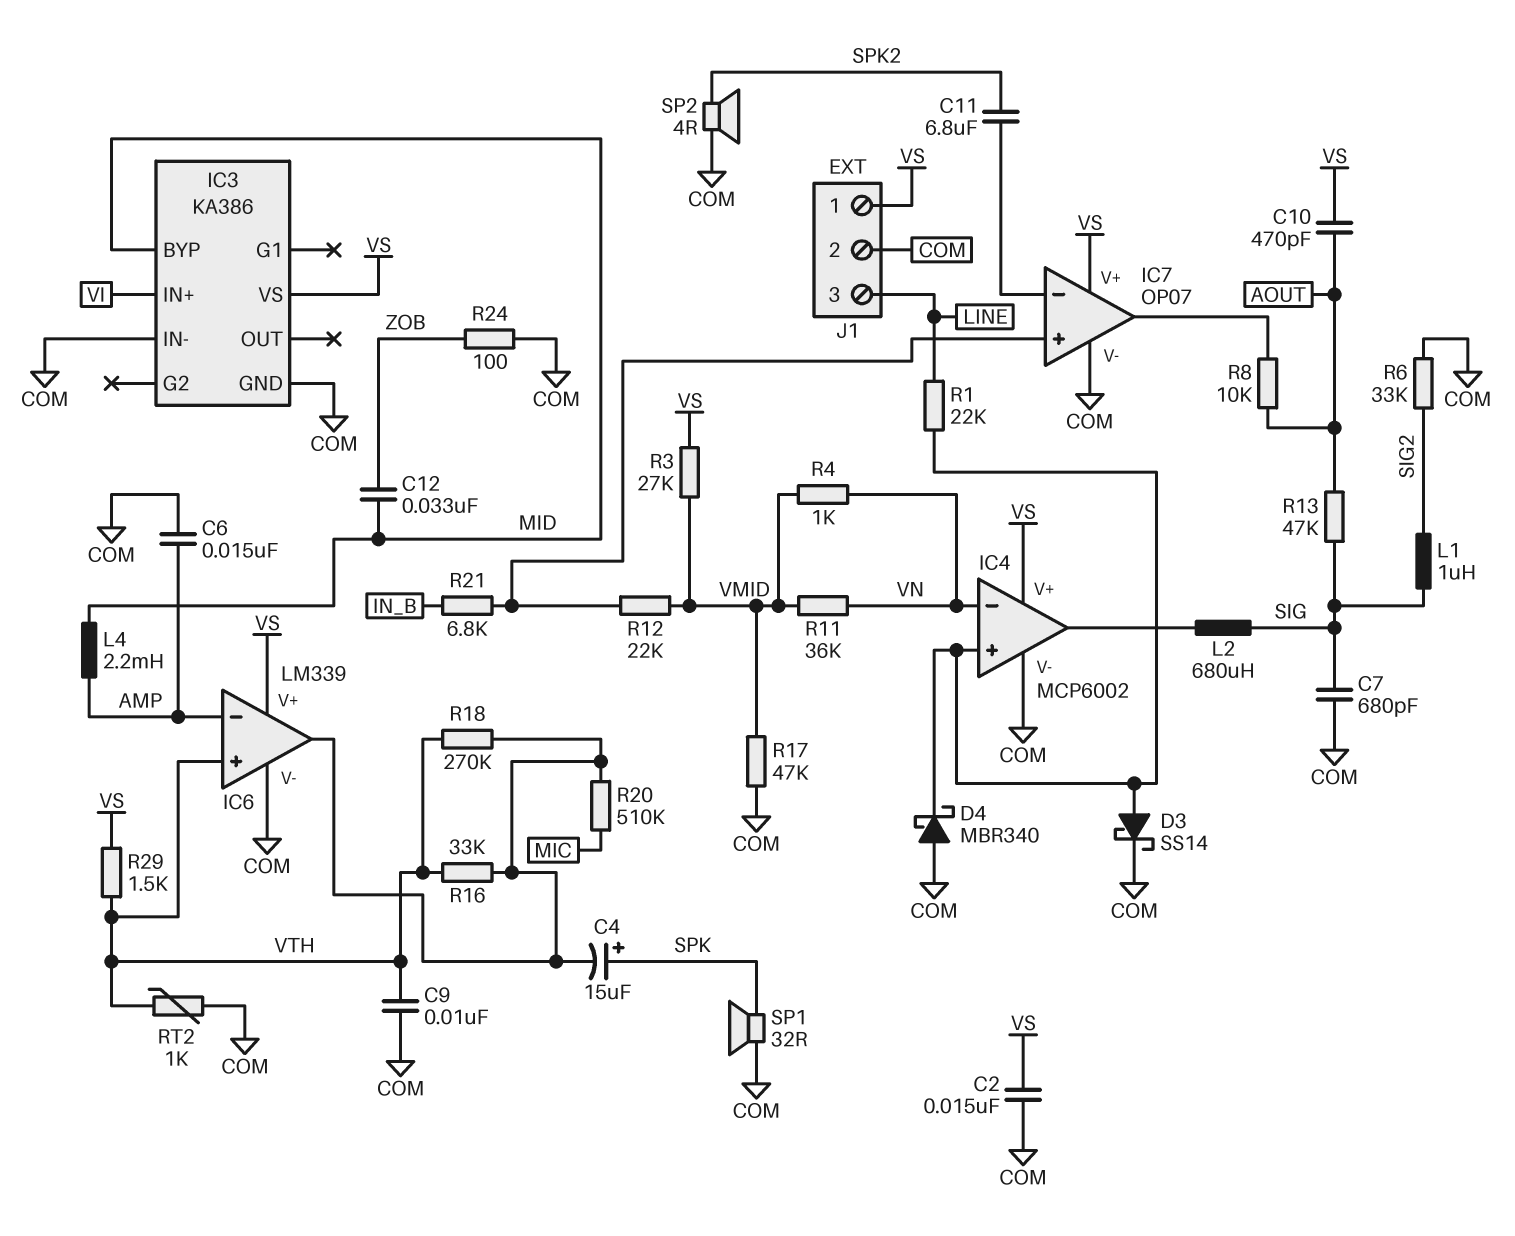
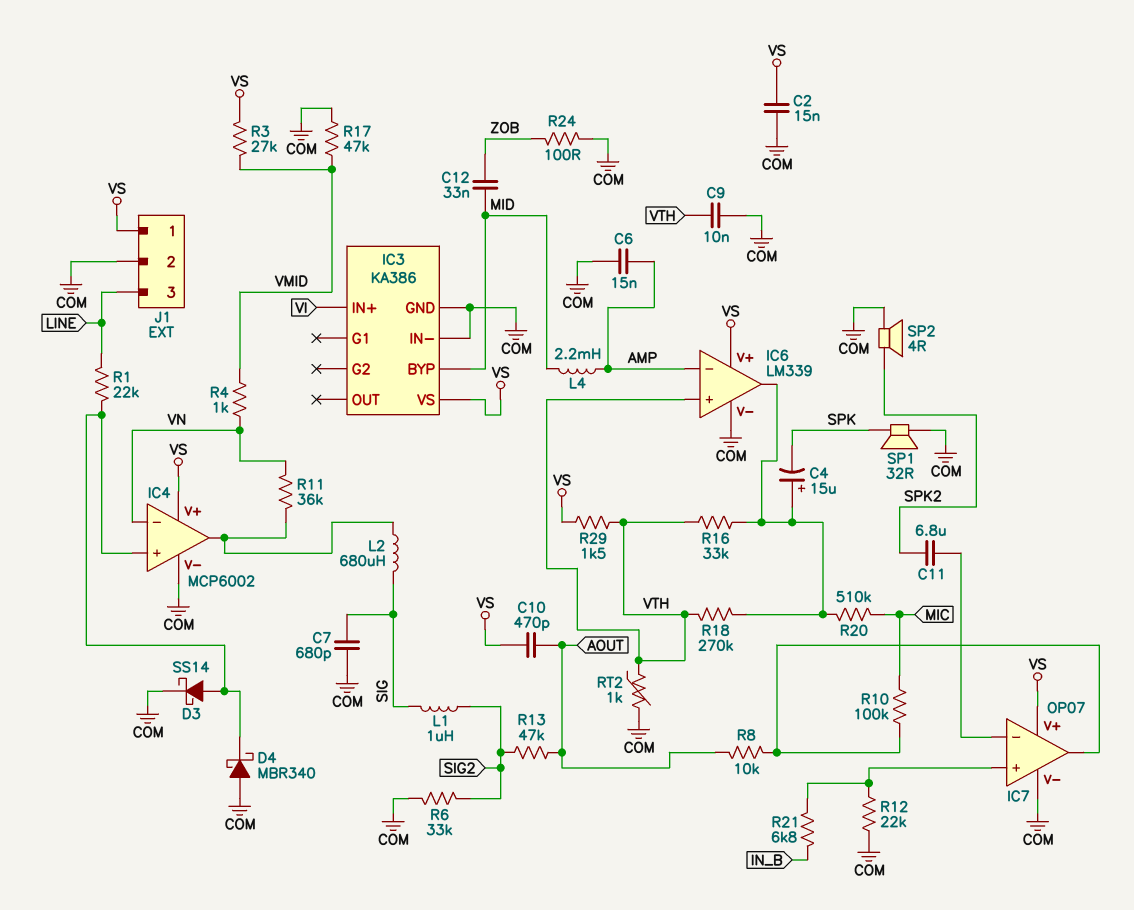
C4: 15uF (plus SPK, minus IC6/out) -> 15uF (plus IC6/out, minus SPK)
R10: none -> 100k (IC7/out, MIC)
R11: 36k (VMID, VN) -> 36k (IC4/out, VN)
R12: 22k (IC7/in+, VMID) -> 22k (COM, IC7/in+)
R13: 47k (AOUT, SIG) -> 47k (AOUT, SIG2)

